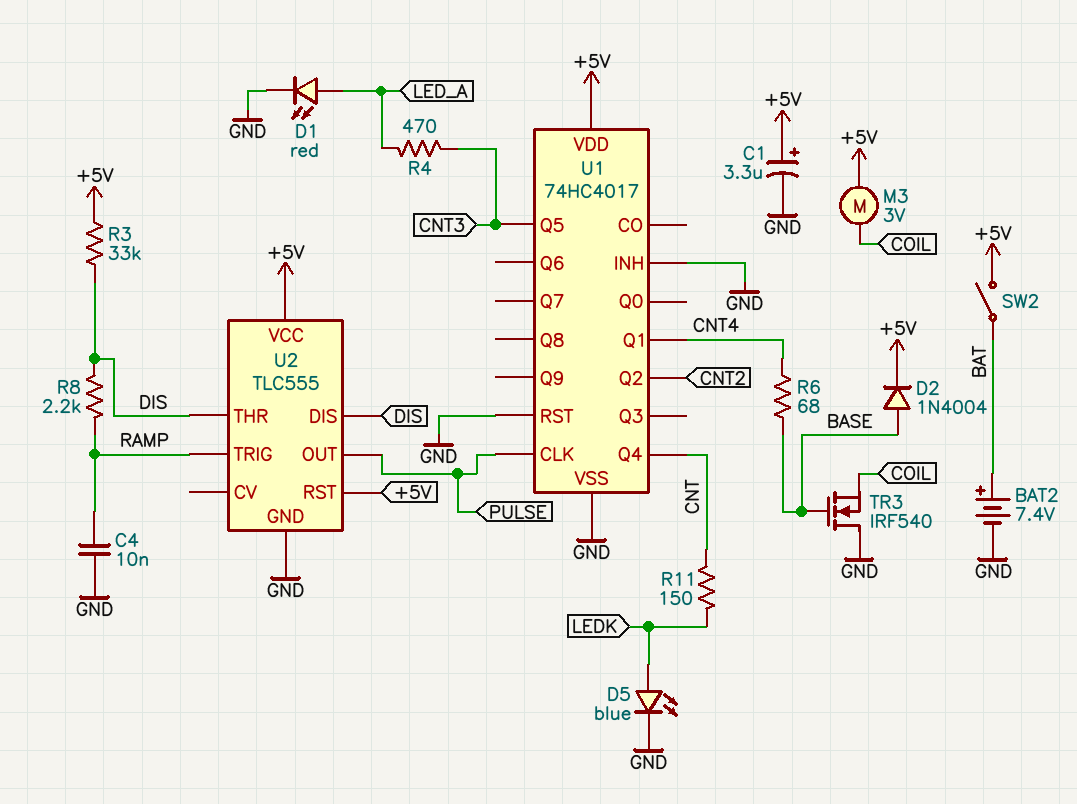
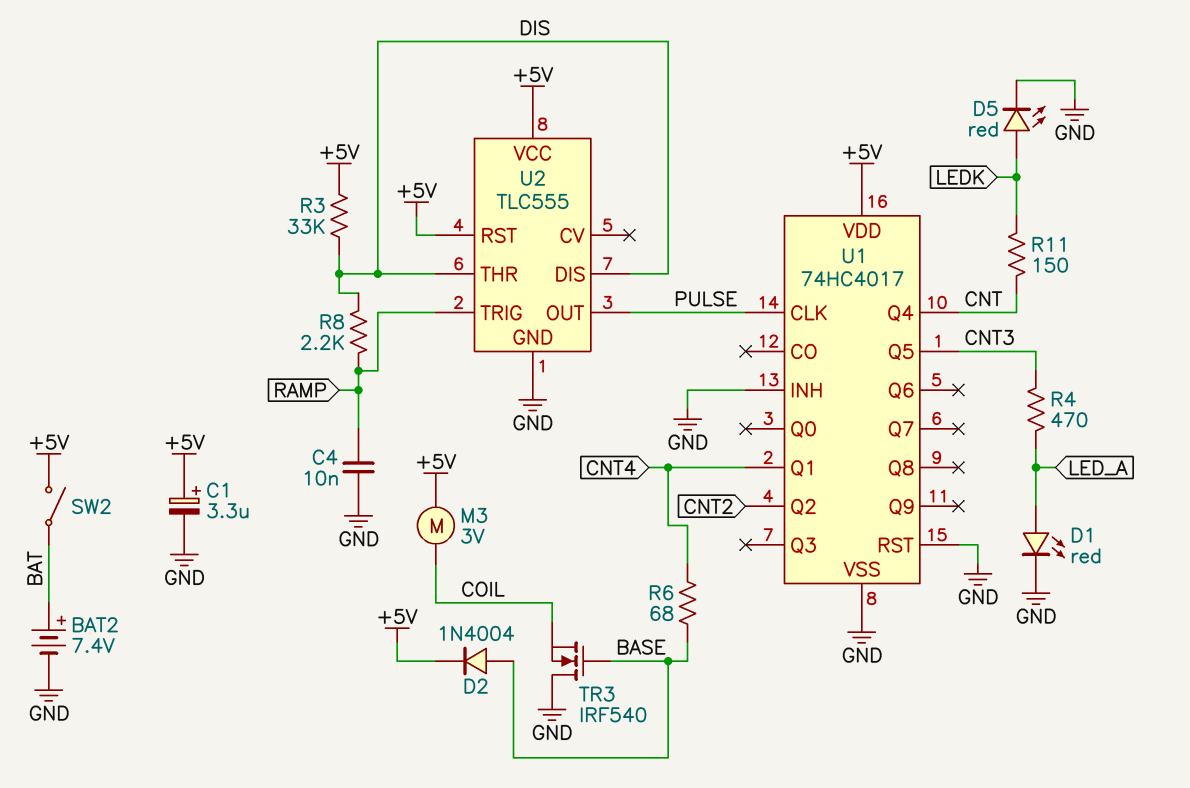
D5: LED blue (A LEDK, K GND) -> LED red (A LEDK, K GND)

